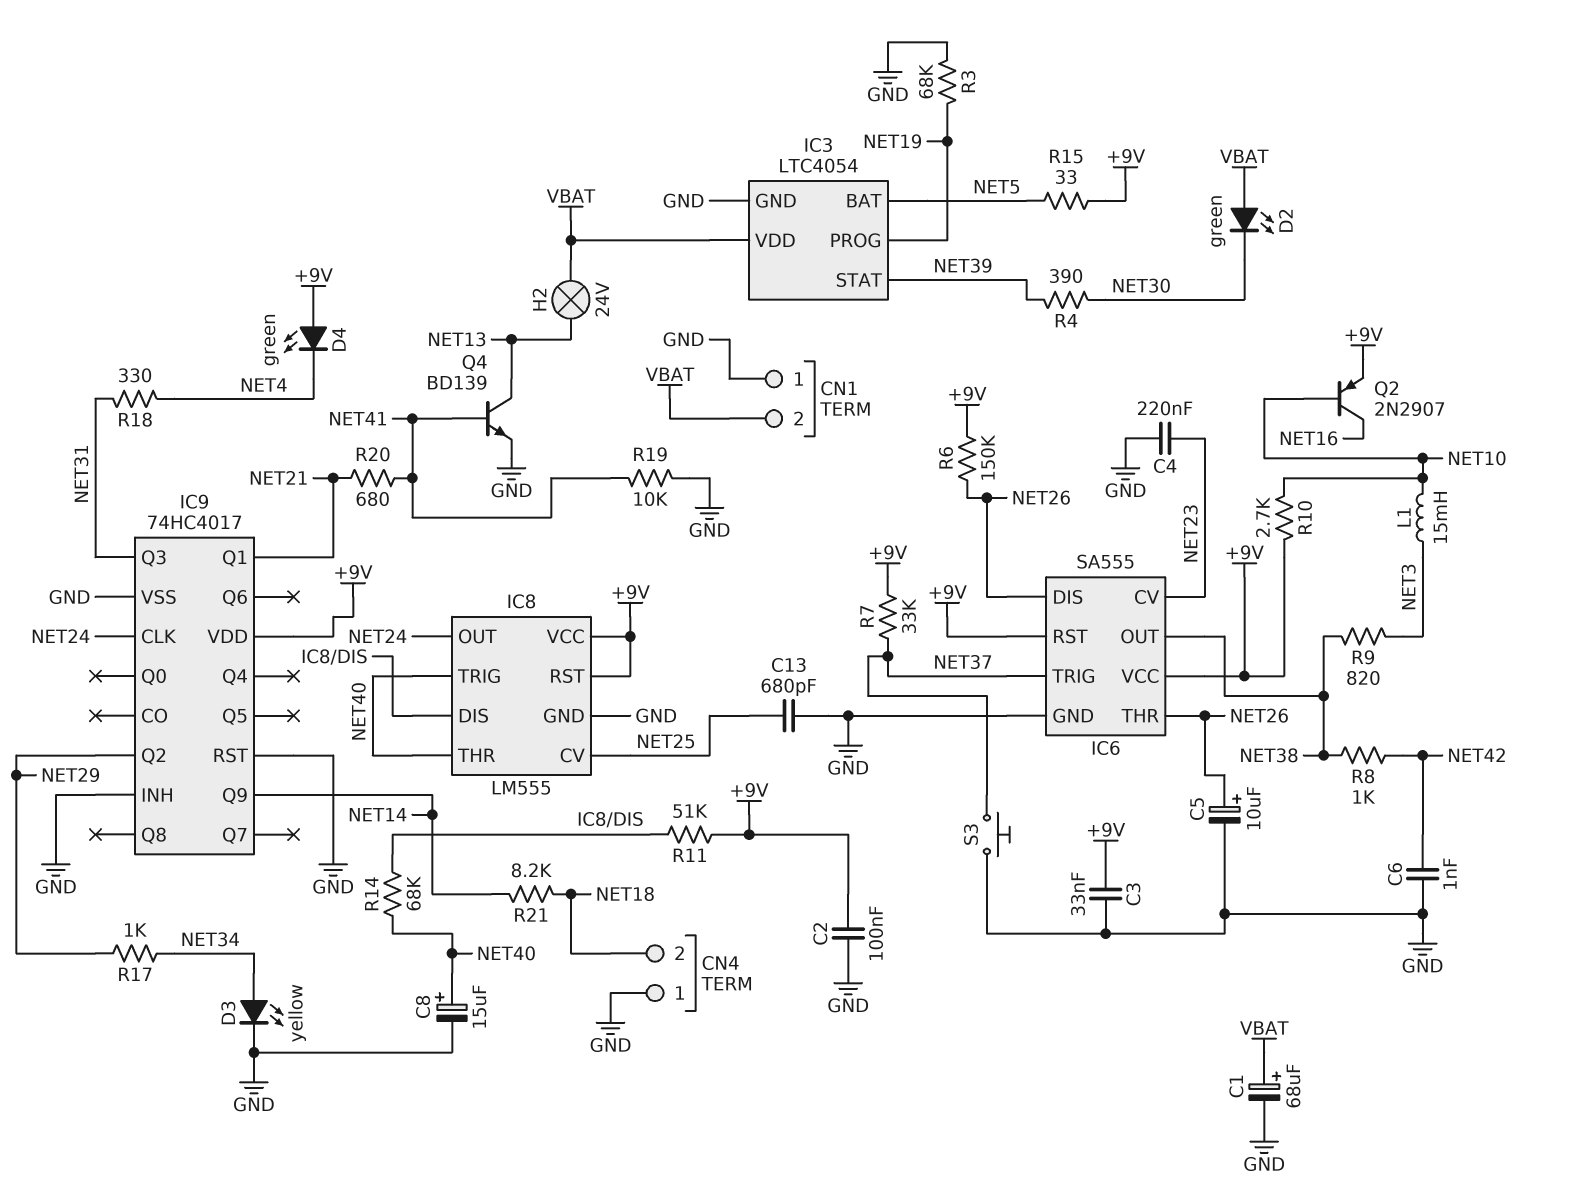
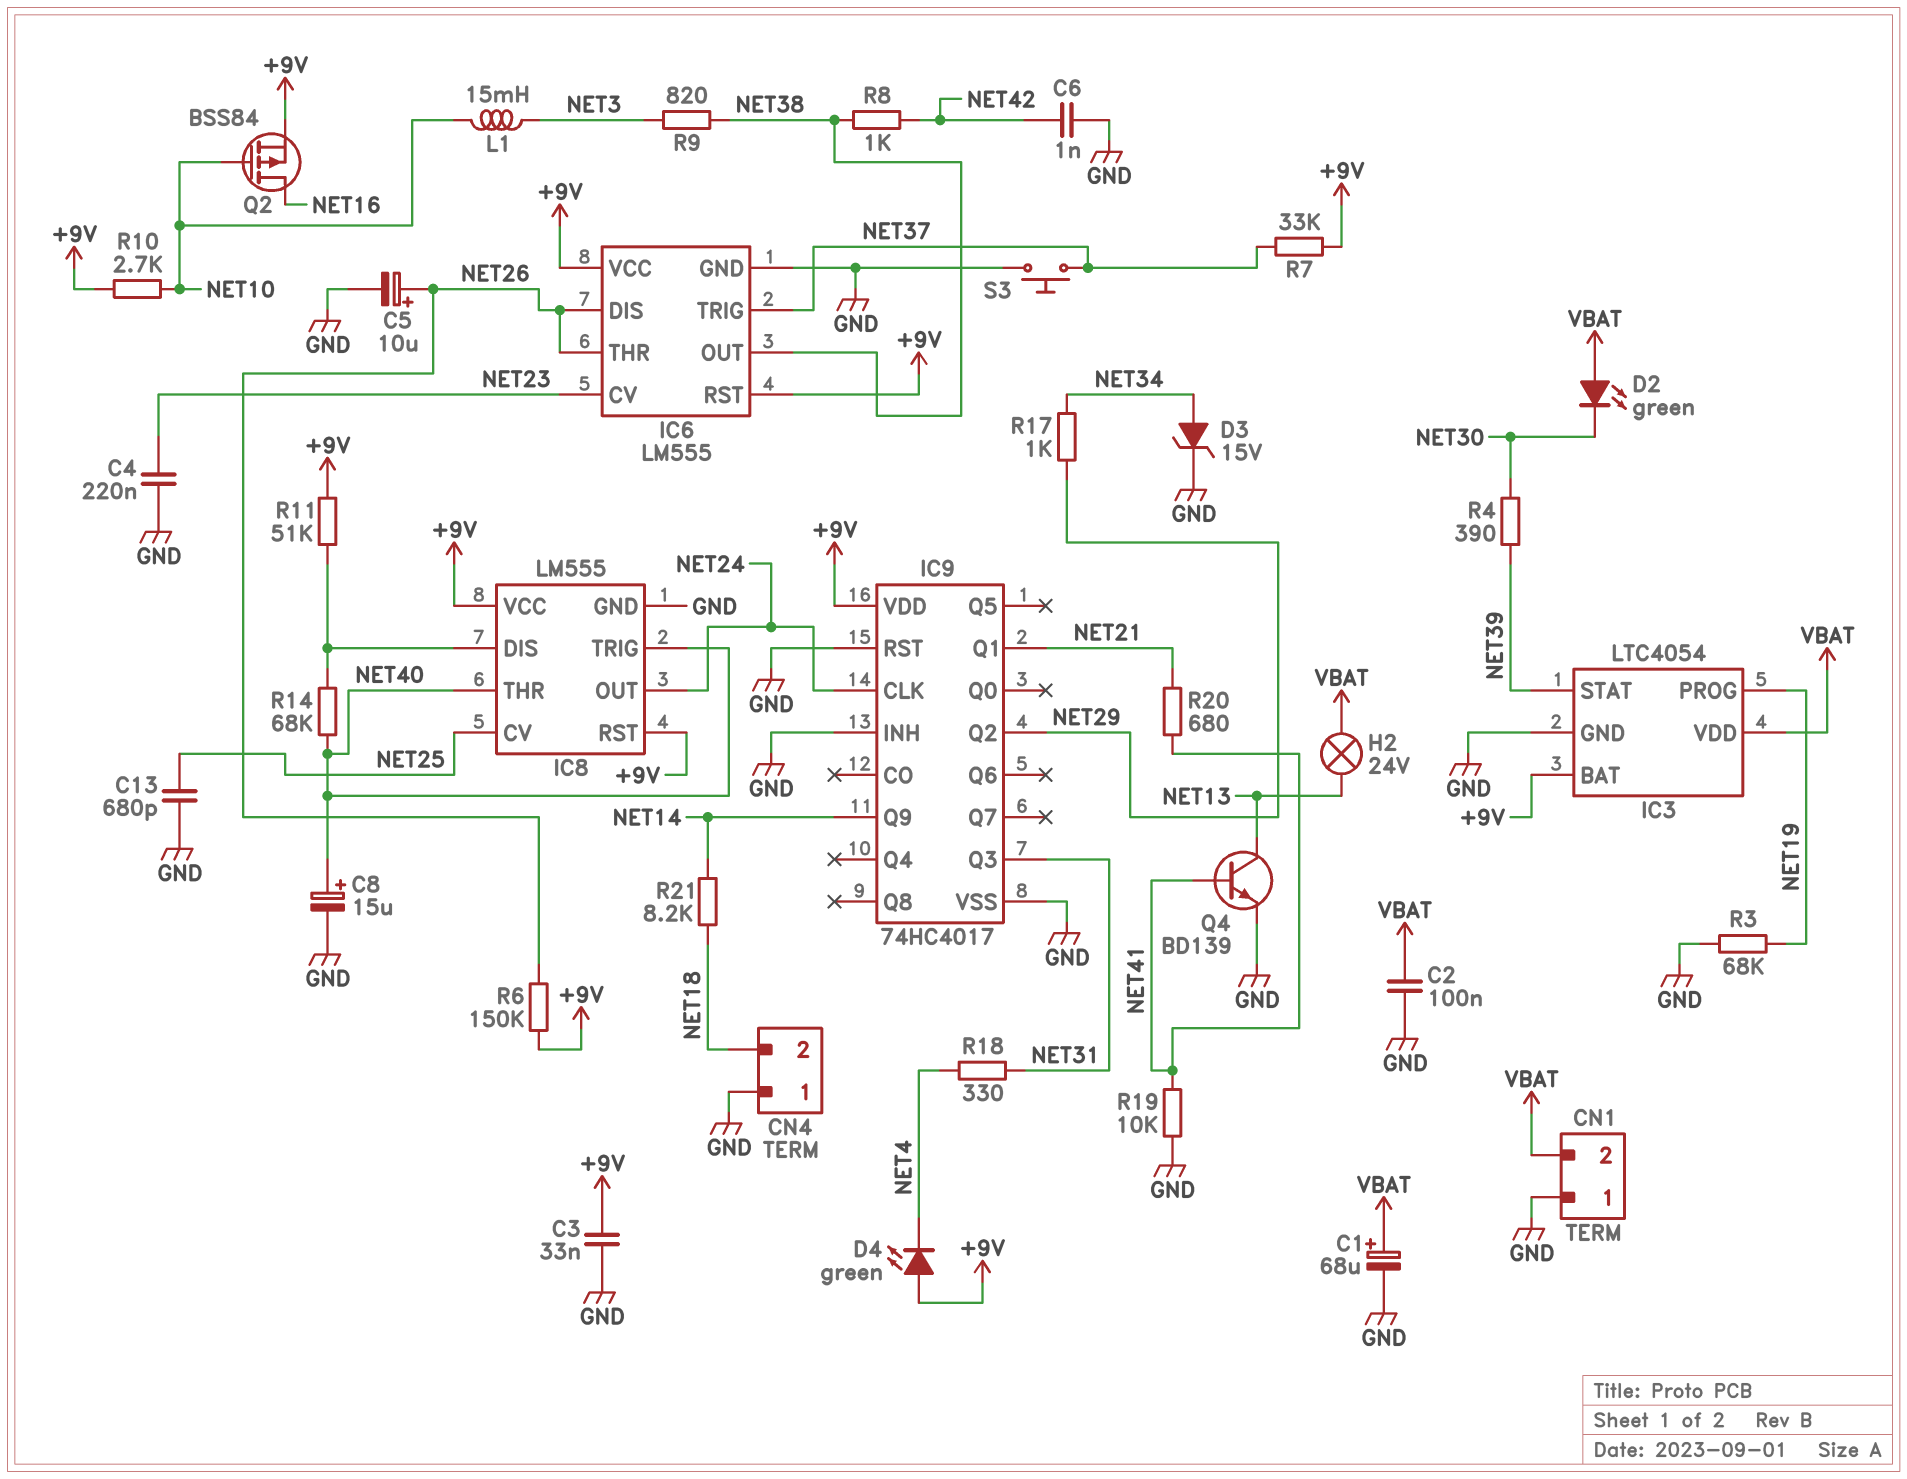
C2: 100nF (+9V, GND) -> 100nF (GND, VBAT)
D3: LED yellow (A NET34, K GND) -> zener 15V (A NET34, K GND)
IC3 pin BAT: NET5 -> +9V
IC6: SA555 -> LM555
Q2: PNP 2N2907 (B NET10, C NET16, E +9V) -> PMOS BSS84 (G NET10, D NET16, S +9V)
R15: 33 (+9V, NET5) -> none

